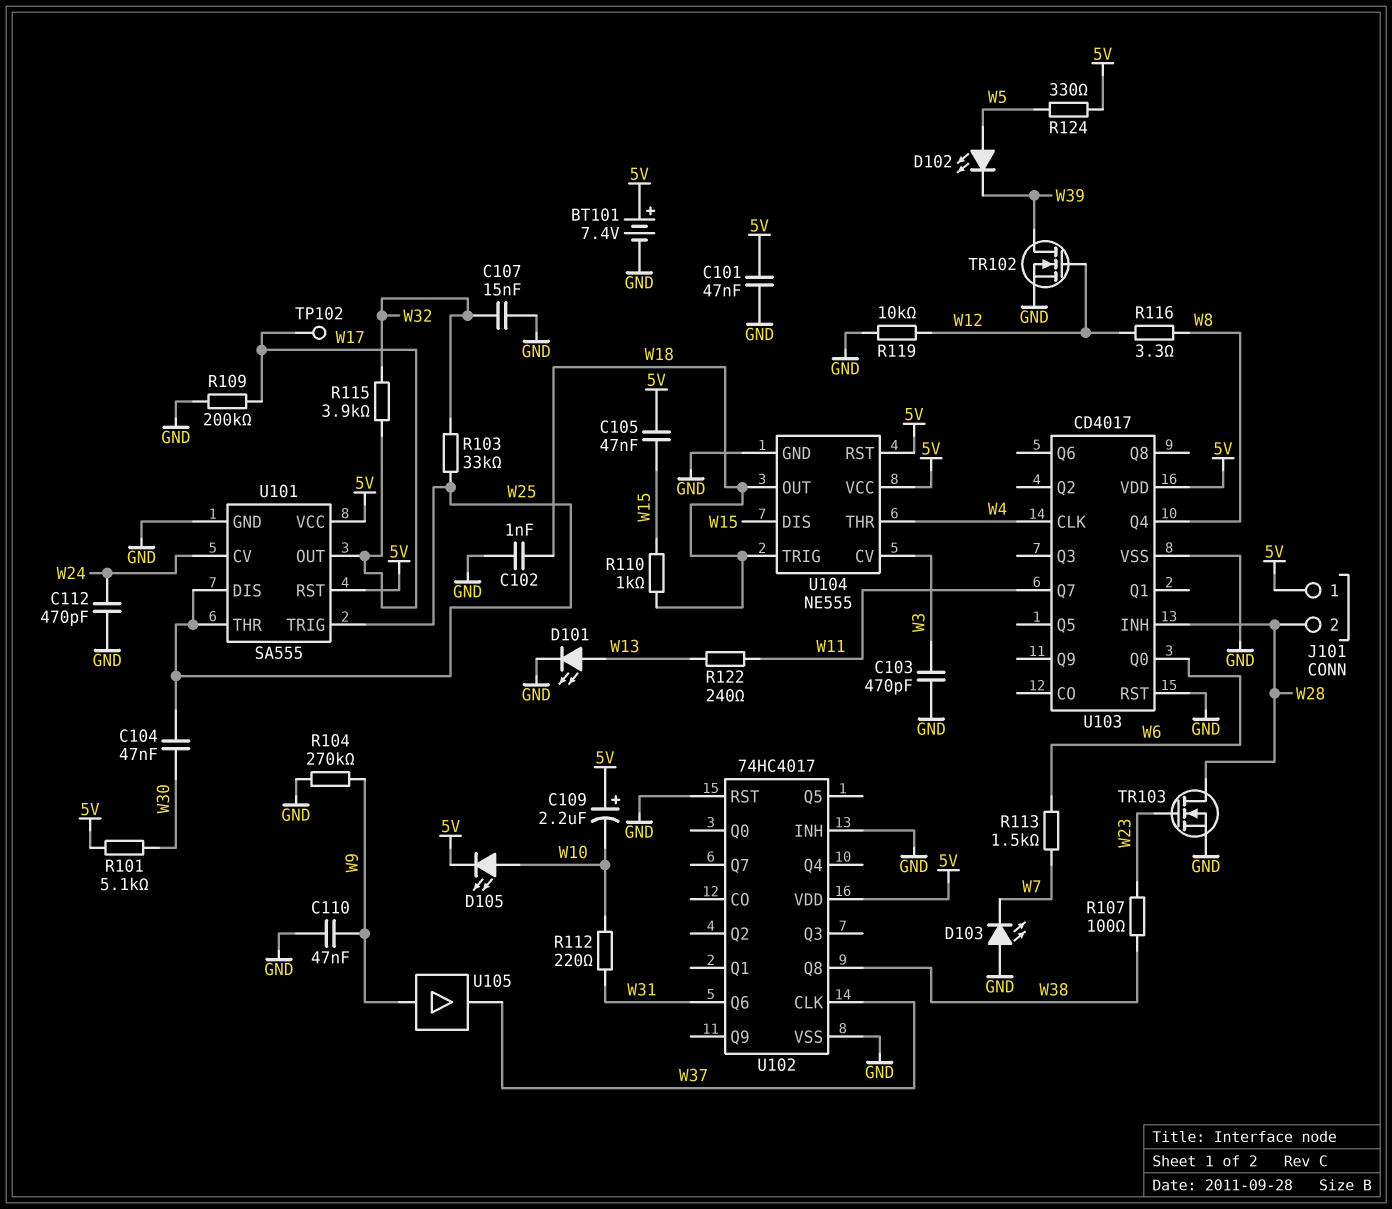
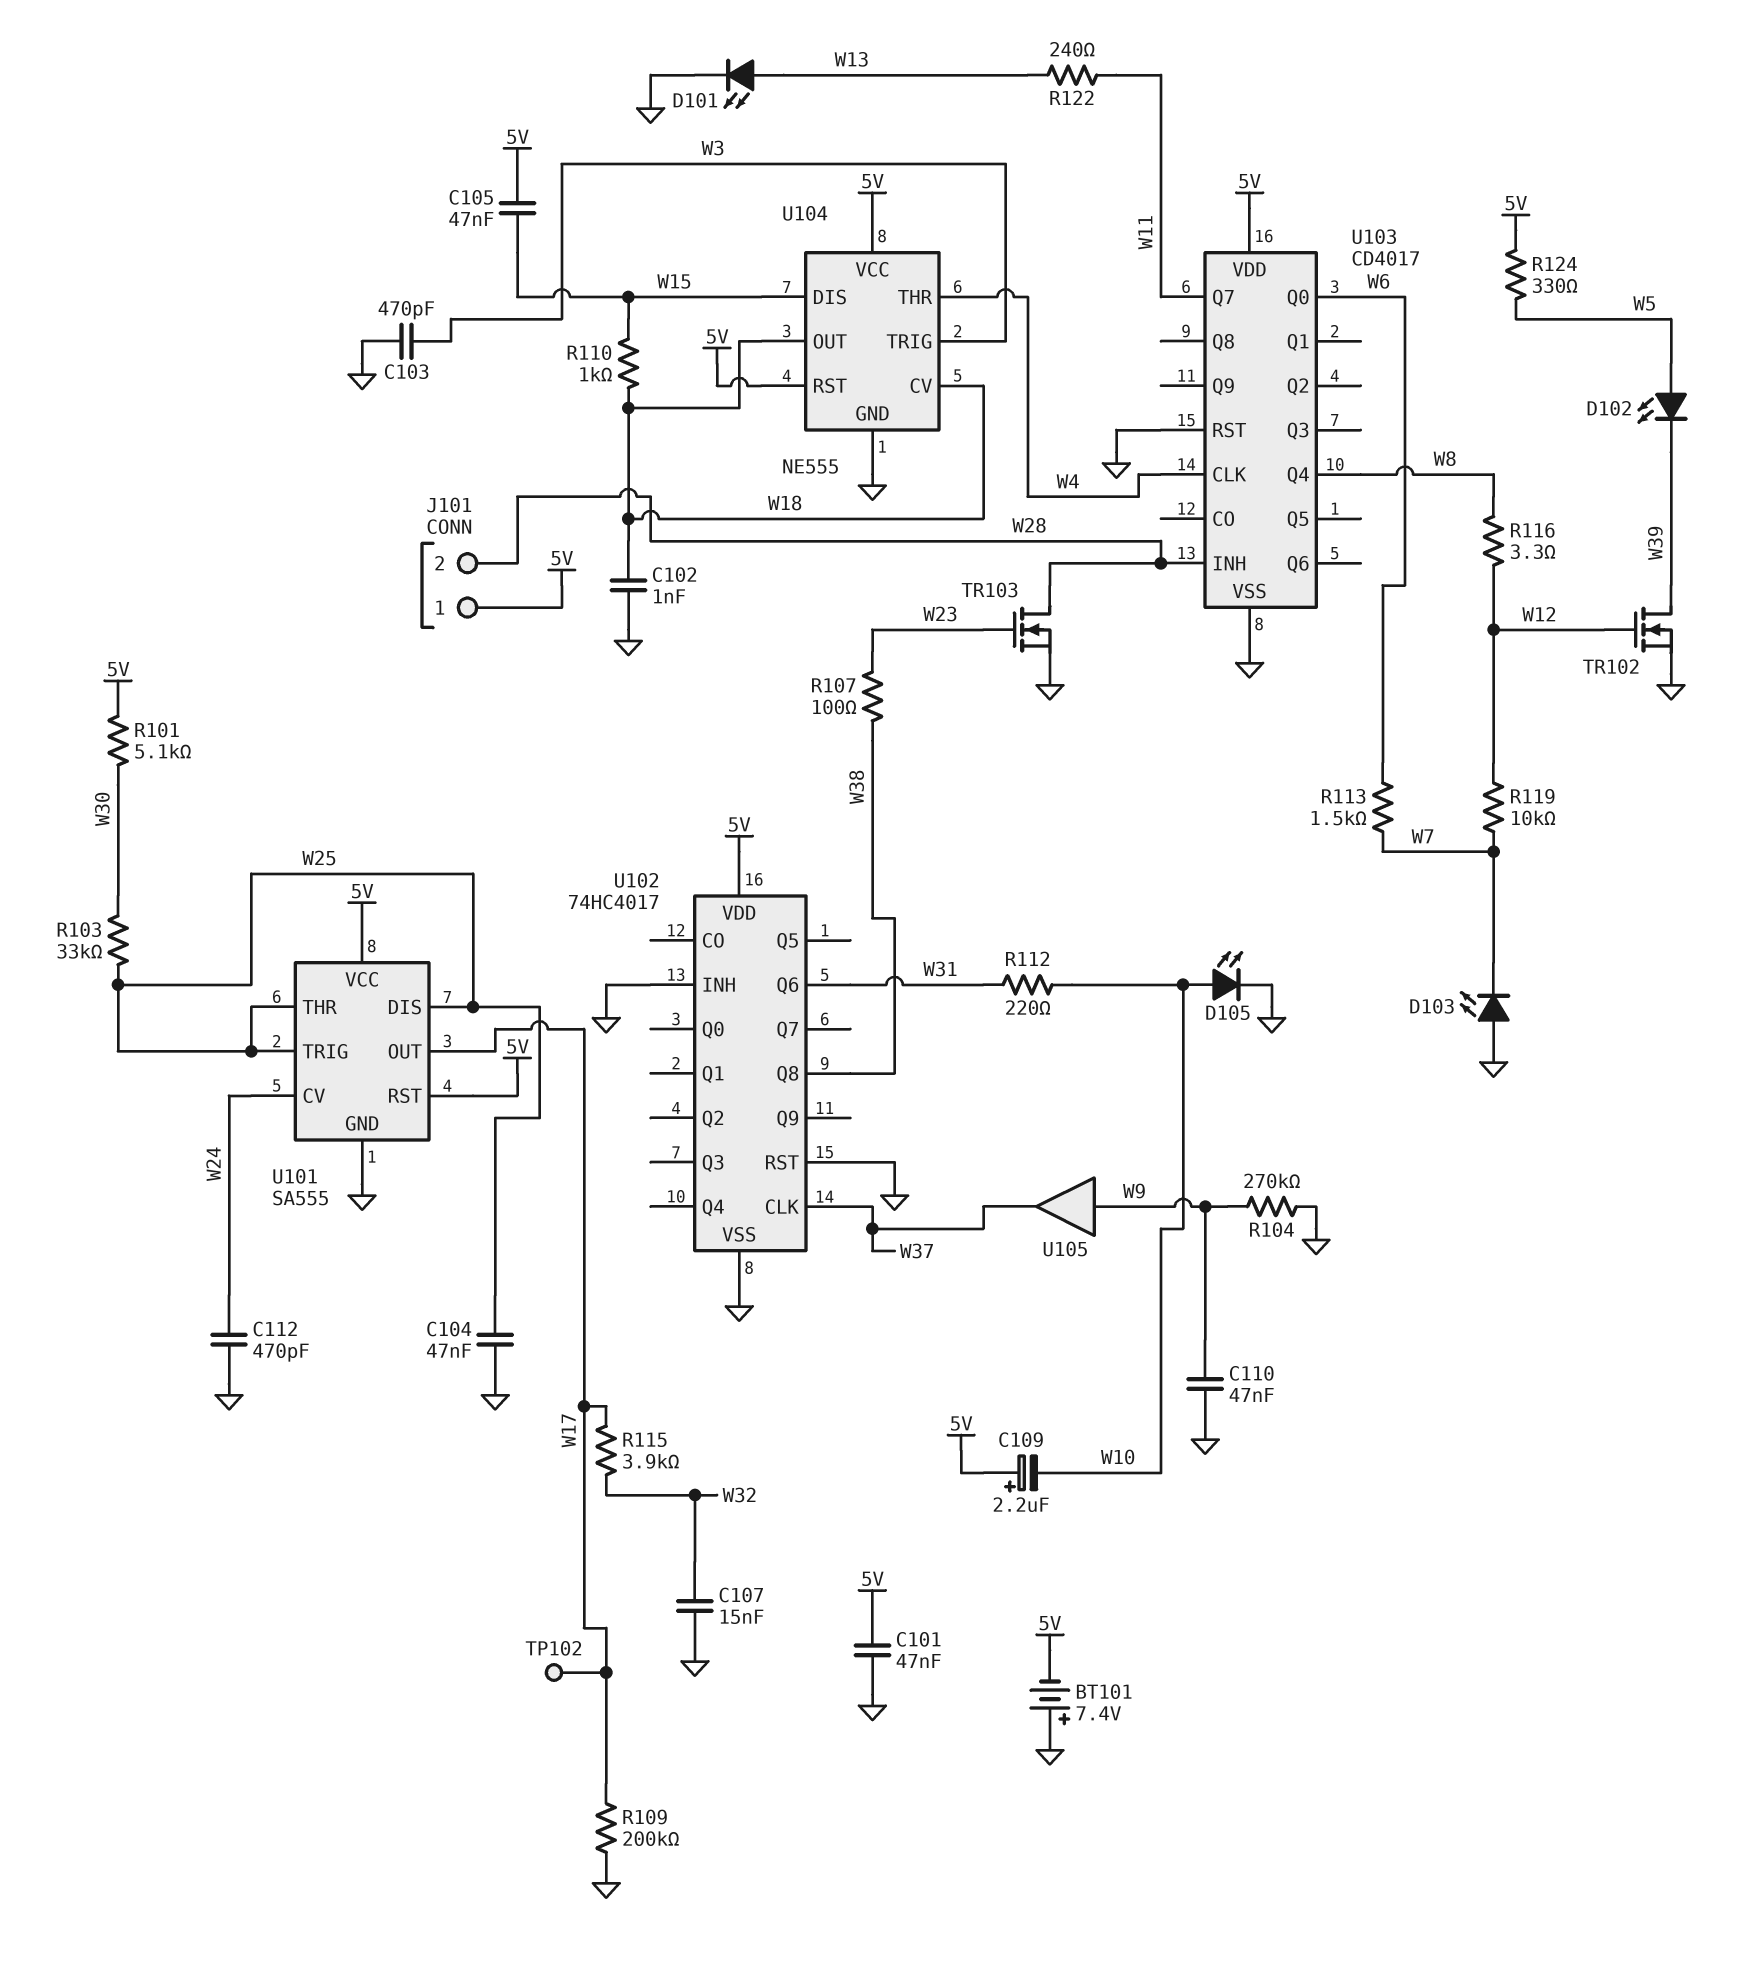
BT101: 7.4V (plus 5V, minus GND) -> 7.4V (plus GND, minus 5V)
C104: 47nF (W25, W30) -> 47nF (GND, W25)
D105: LED (A W10, K 5V) -> LED (A W10, K GND)
R103: 33k (W25, W32) -> 33k (W25, W30)
R119: 10k (GND, W12) -> 10k (W7, W12)
U104 pin CV: W3 -> W18
U104 pin TRIG: W18 -> W3

